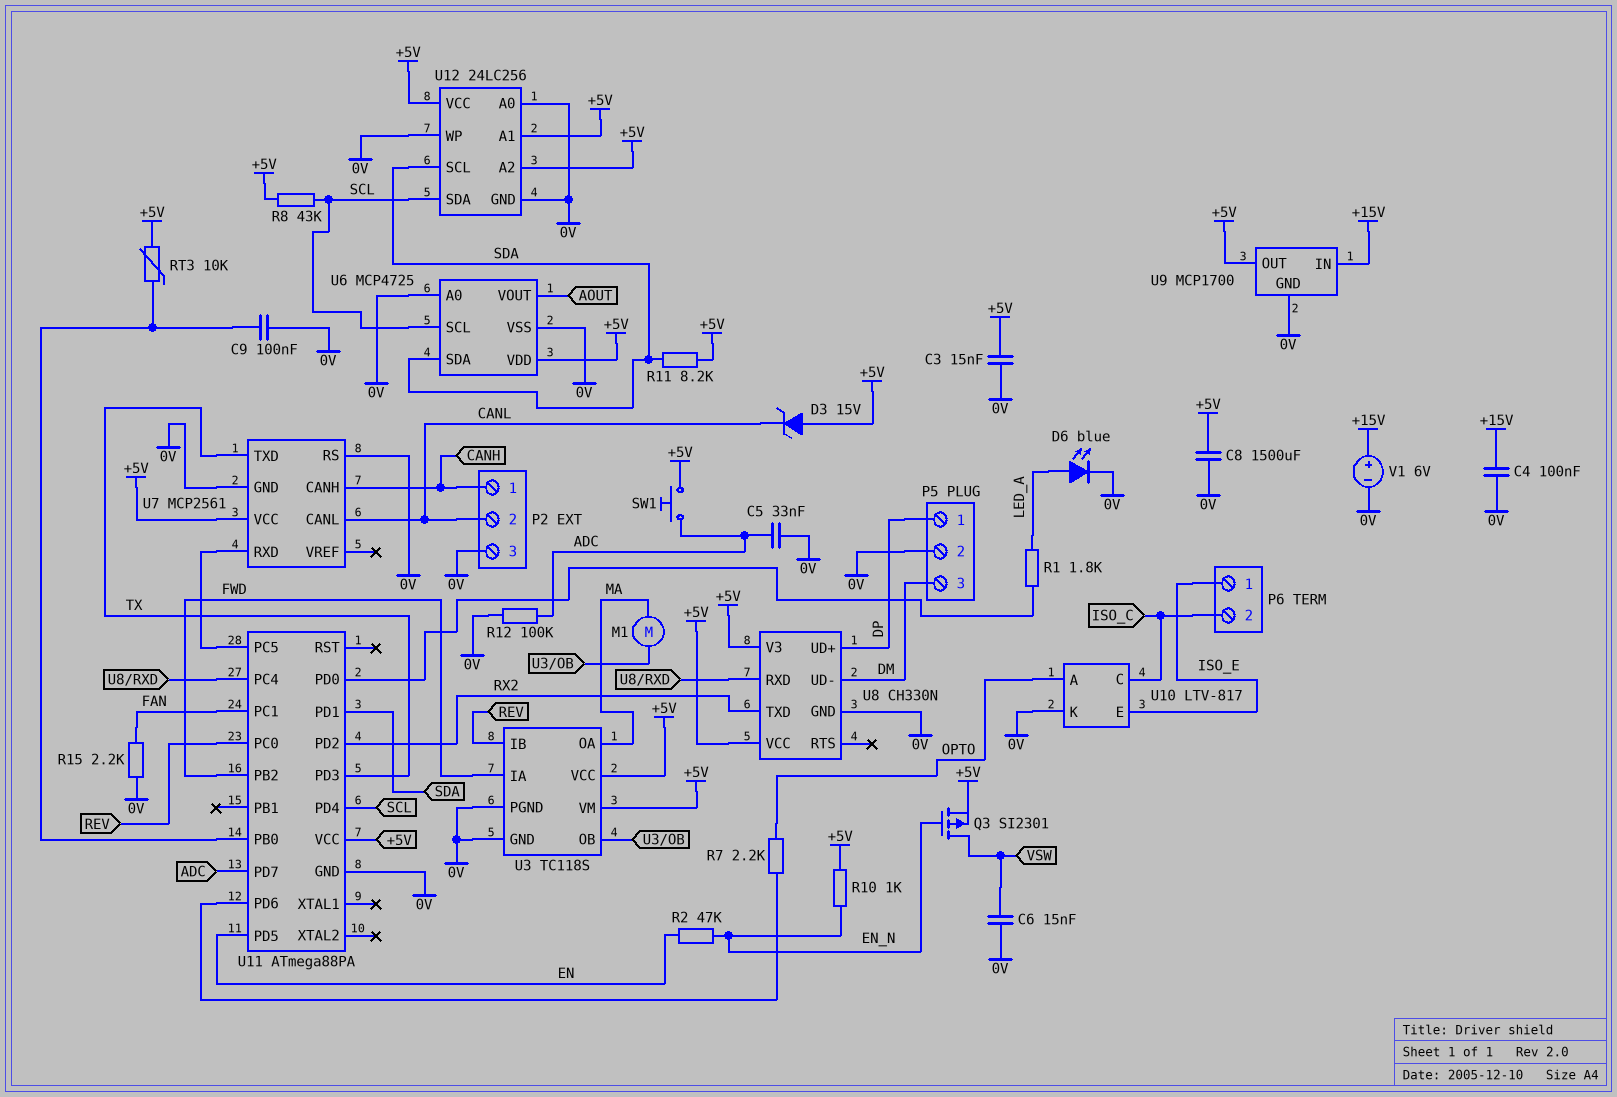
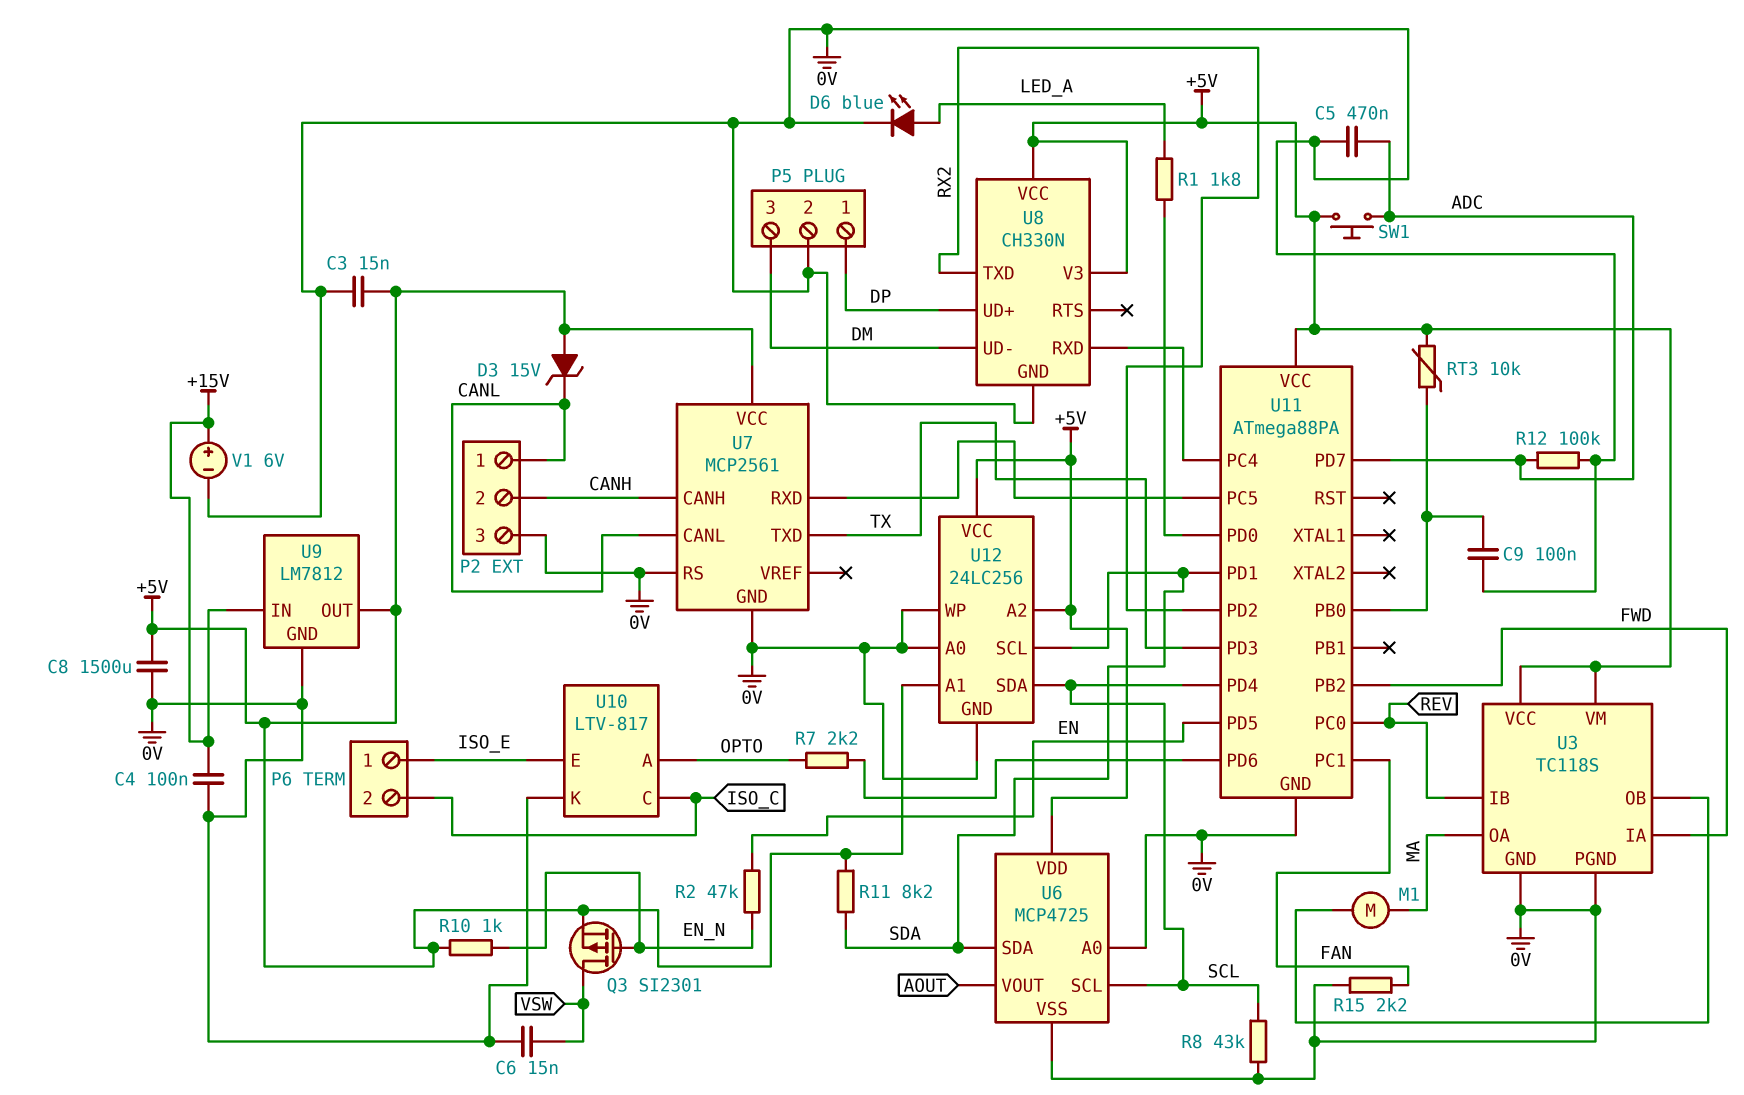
C5: 33nF (0V, ADC) -> 470nF (0V, ADC)
P2 pin 1: CANH -> CANL
P2 pin 2: CANL -> CANH
R8: 43k (+5V, SCL) -> 43k (0V, SCL)
U9: MCP1700 -> LM7812

